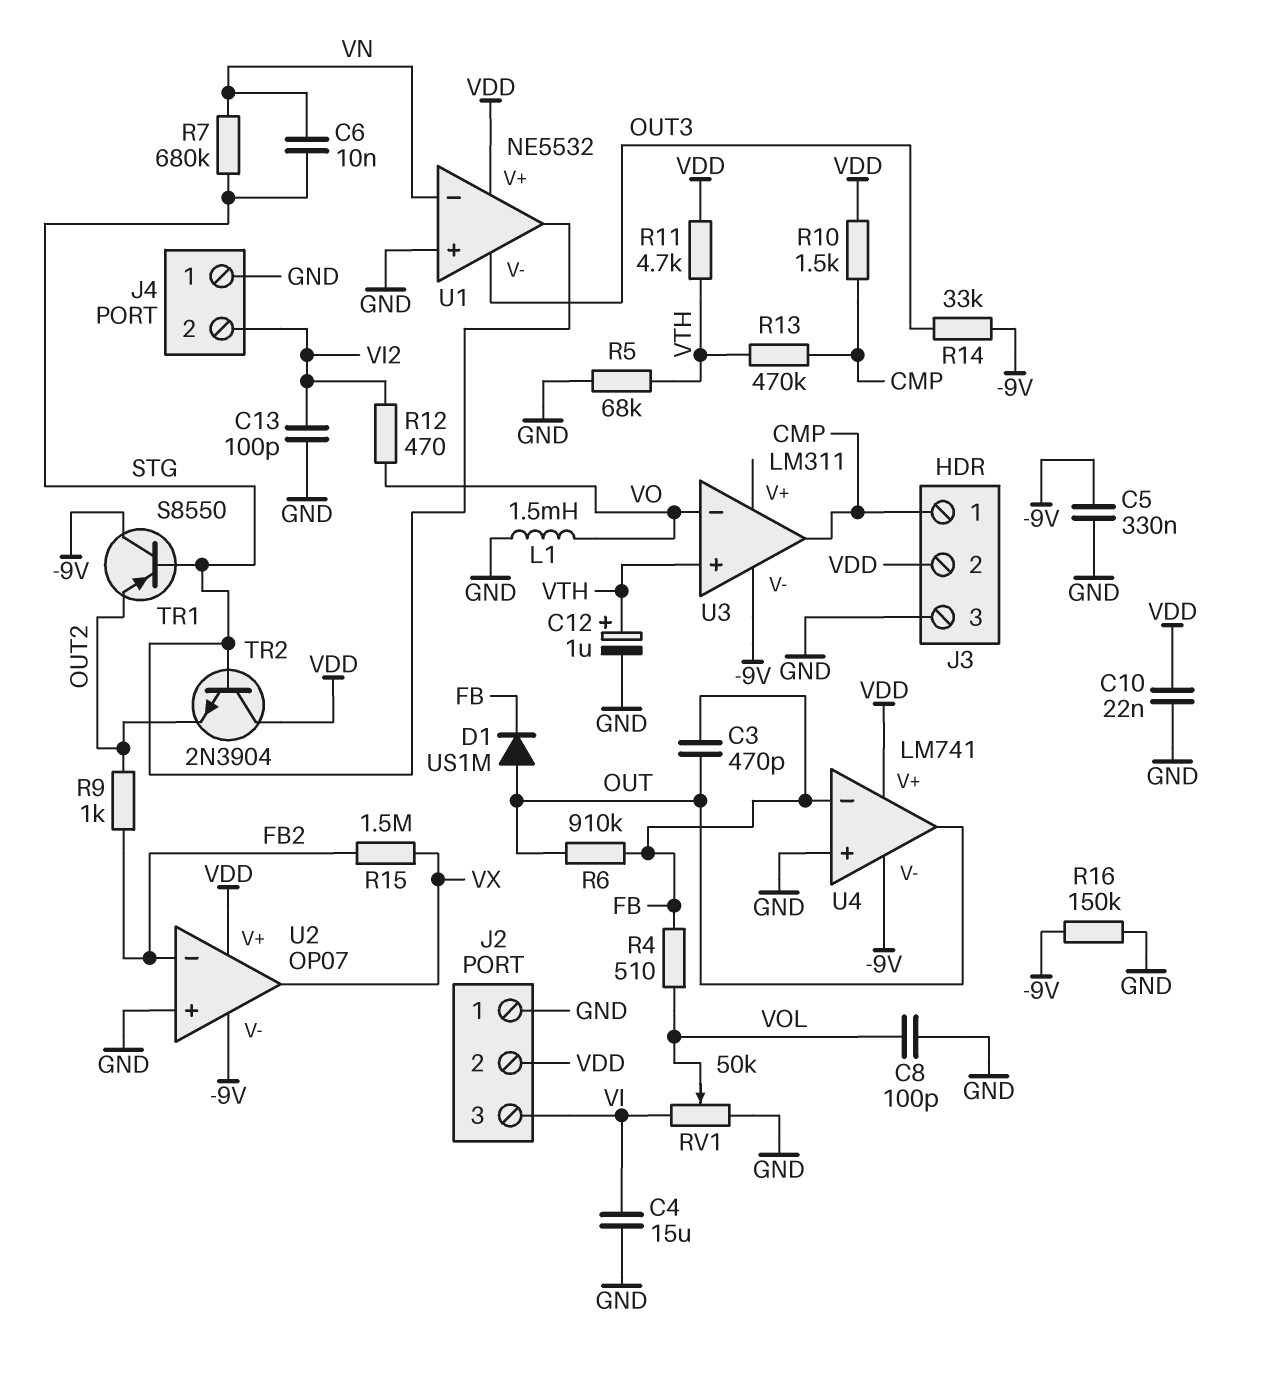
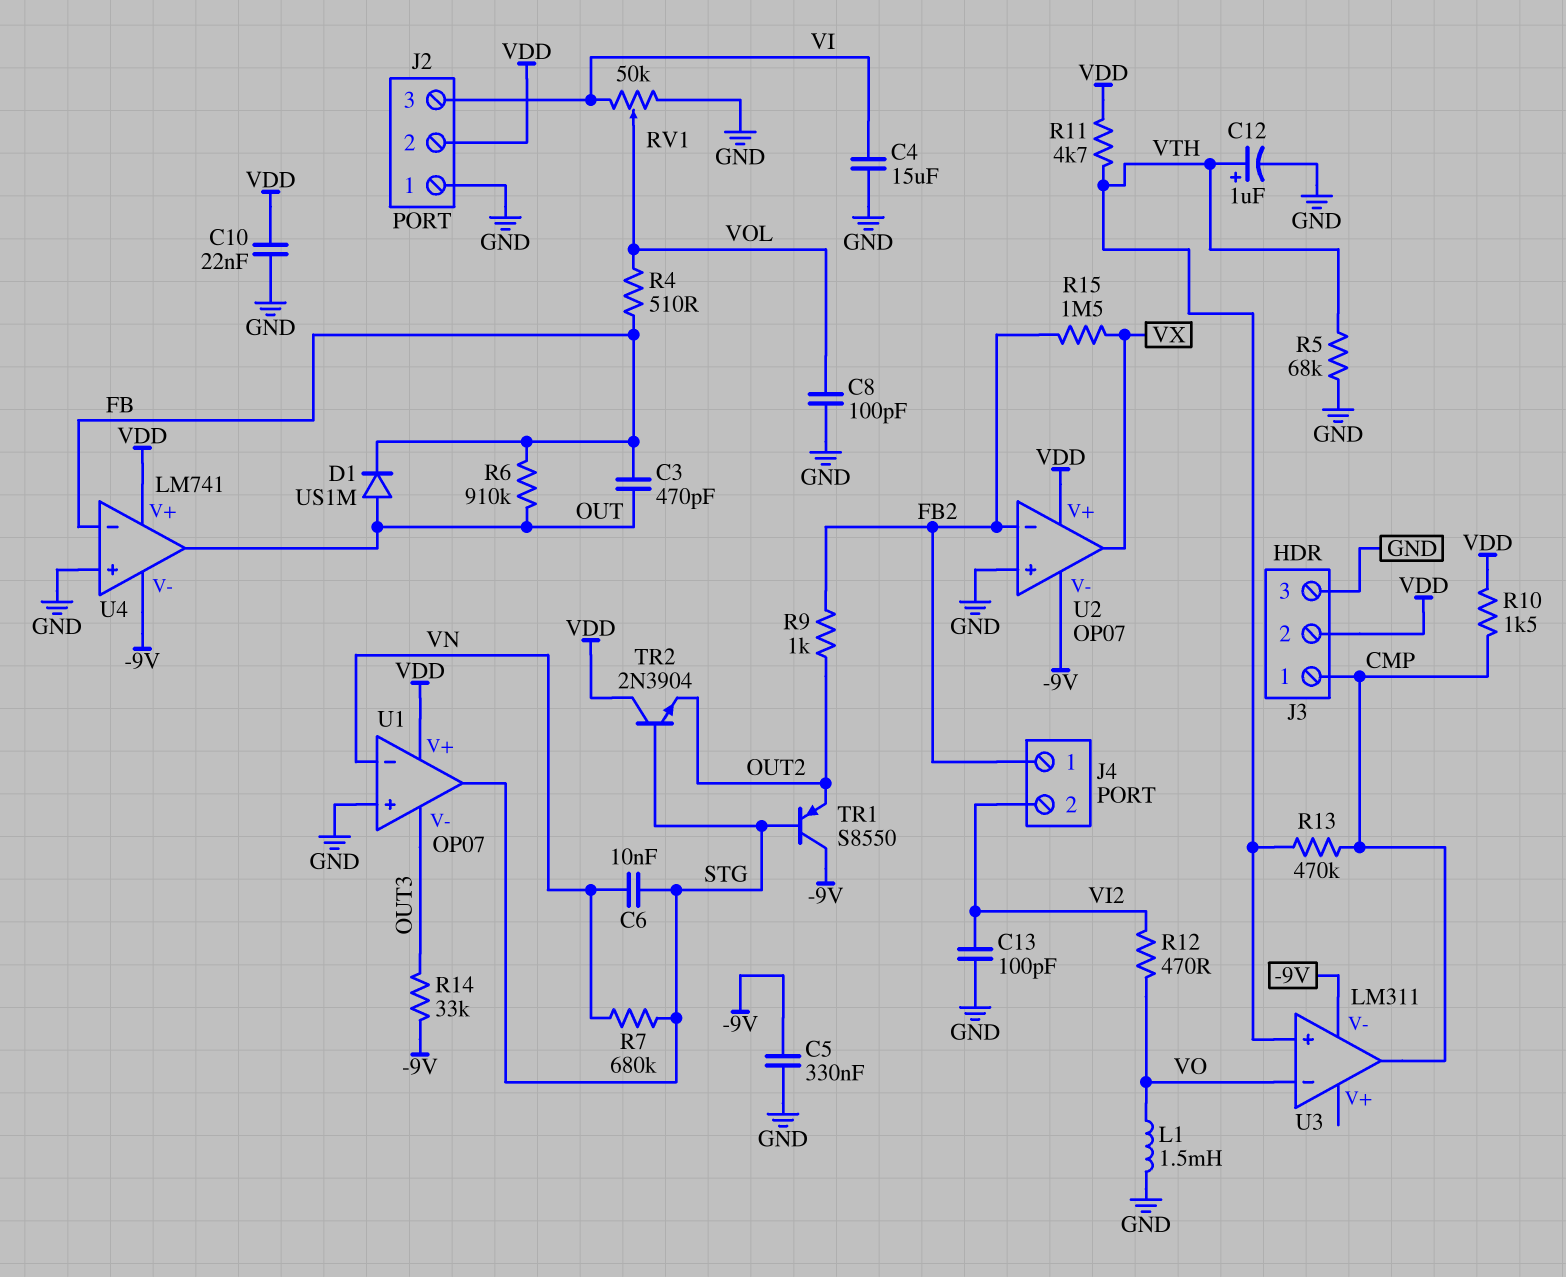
J4 pin 1: GND -> FB2
R16: 150k (-9V, GND) -> none
U1: NE5532 -> OP07

